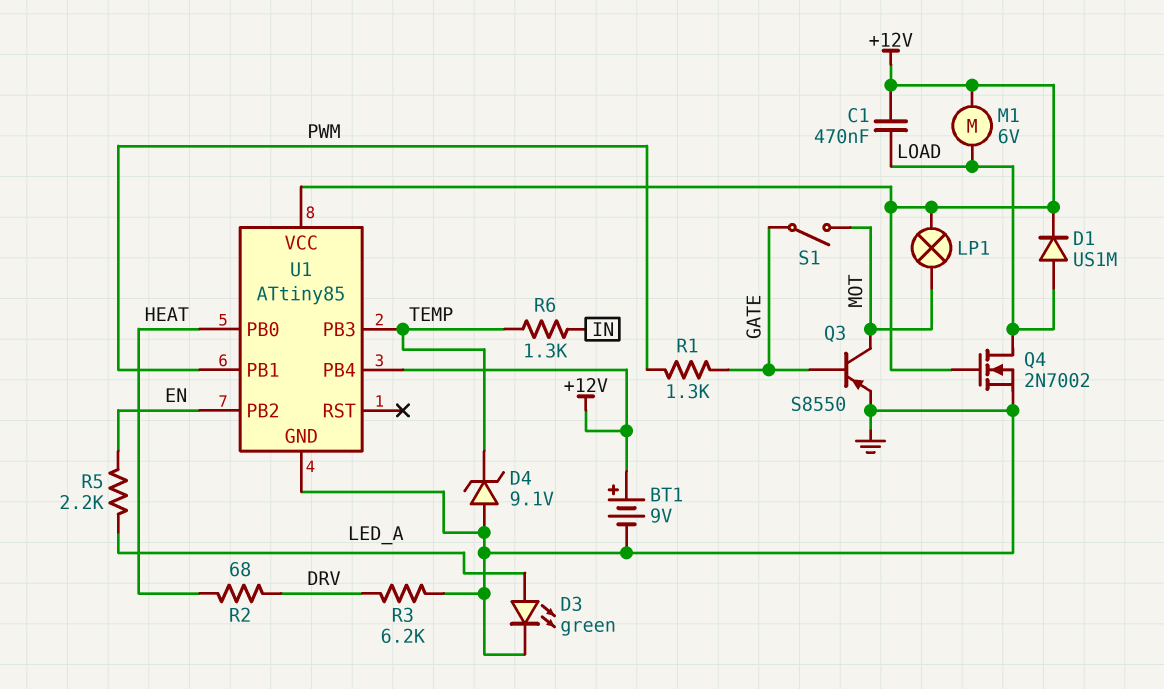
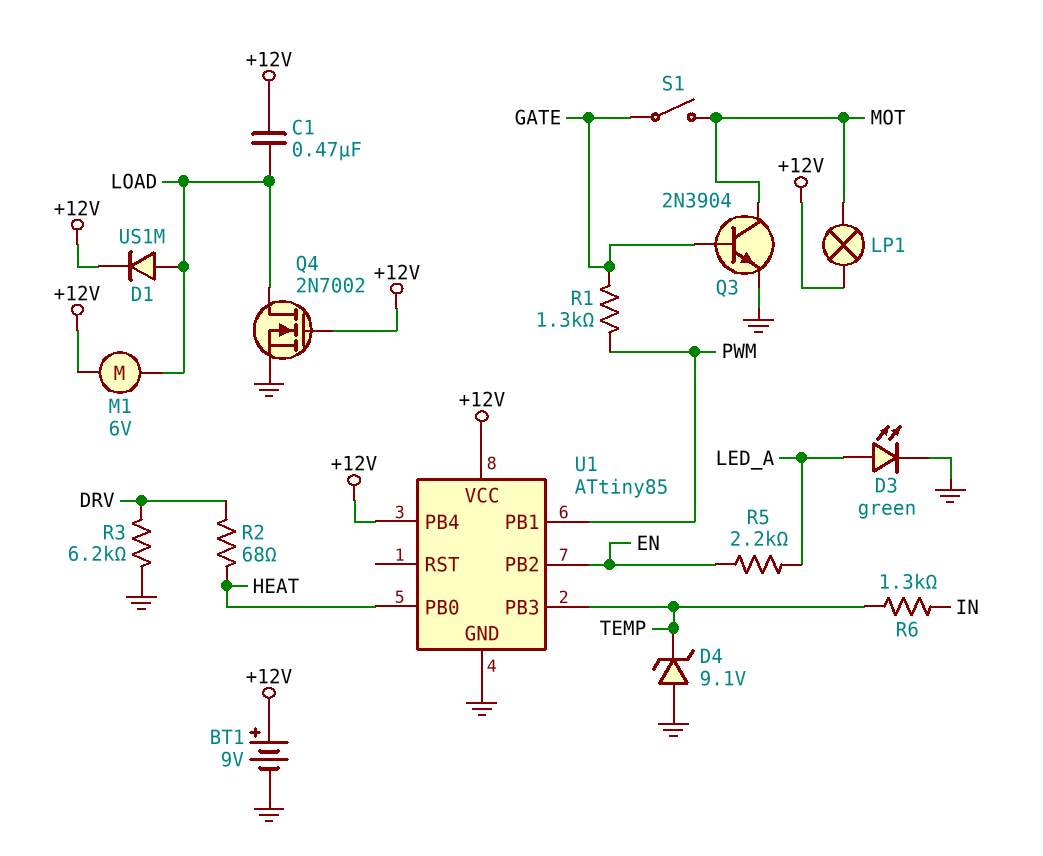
Q3: PNP S8550 (B GATE, C MOT, E GND) -> NPN 2N3904 (B GATE, C MOT, E GND)

